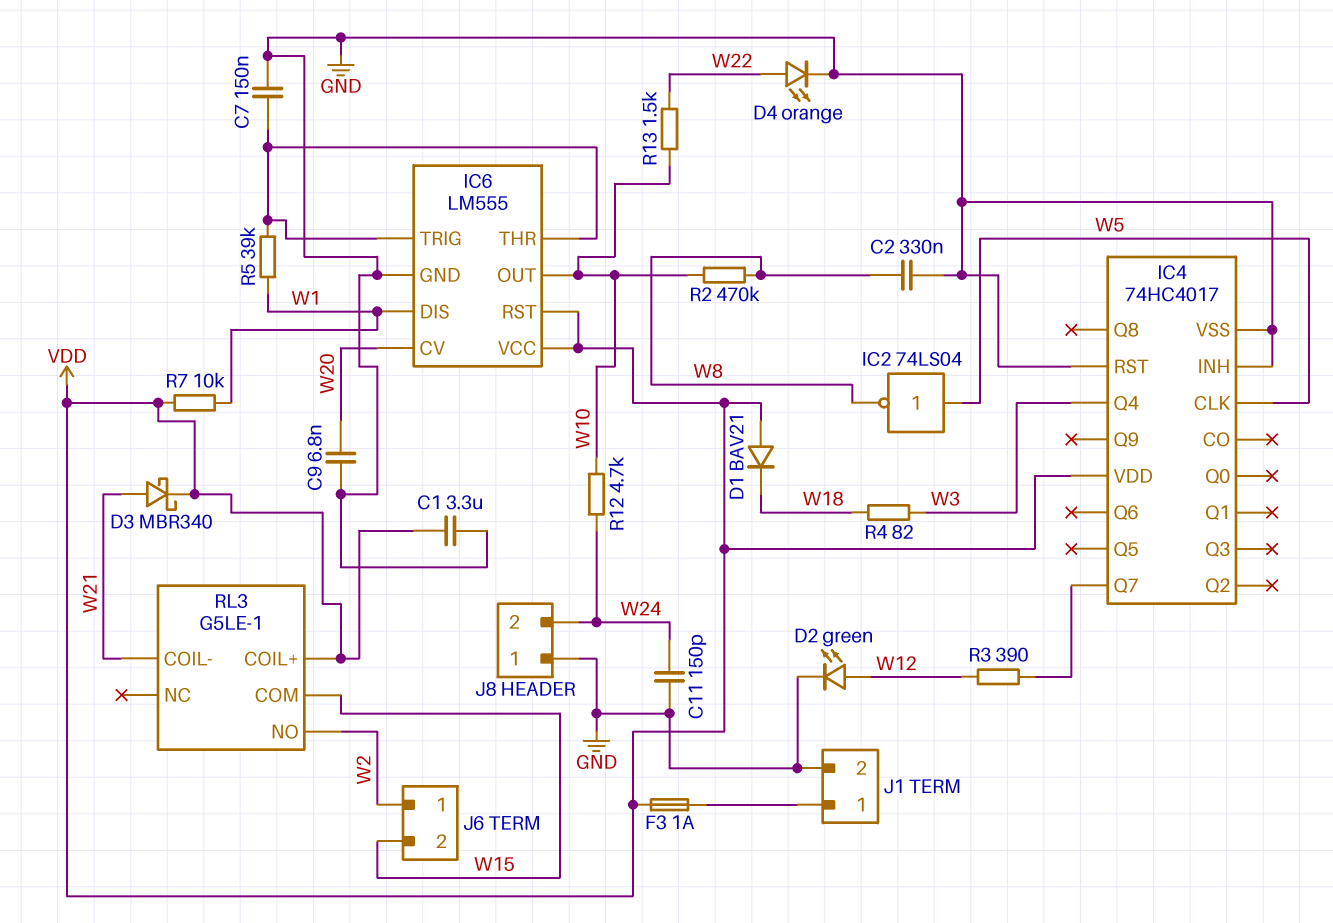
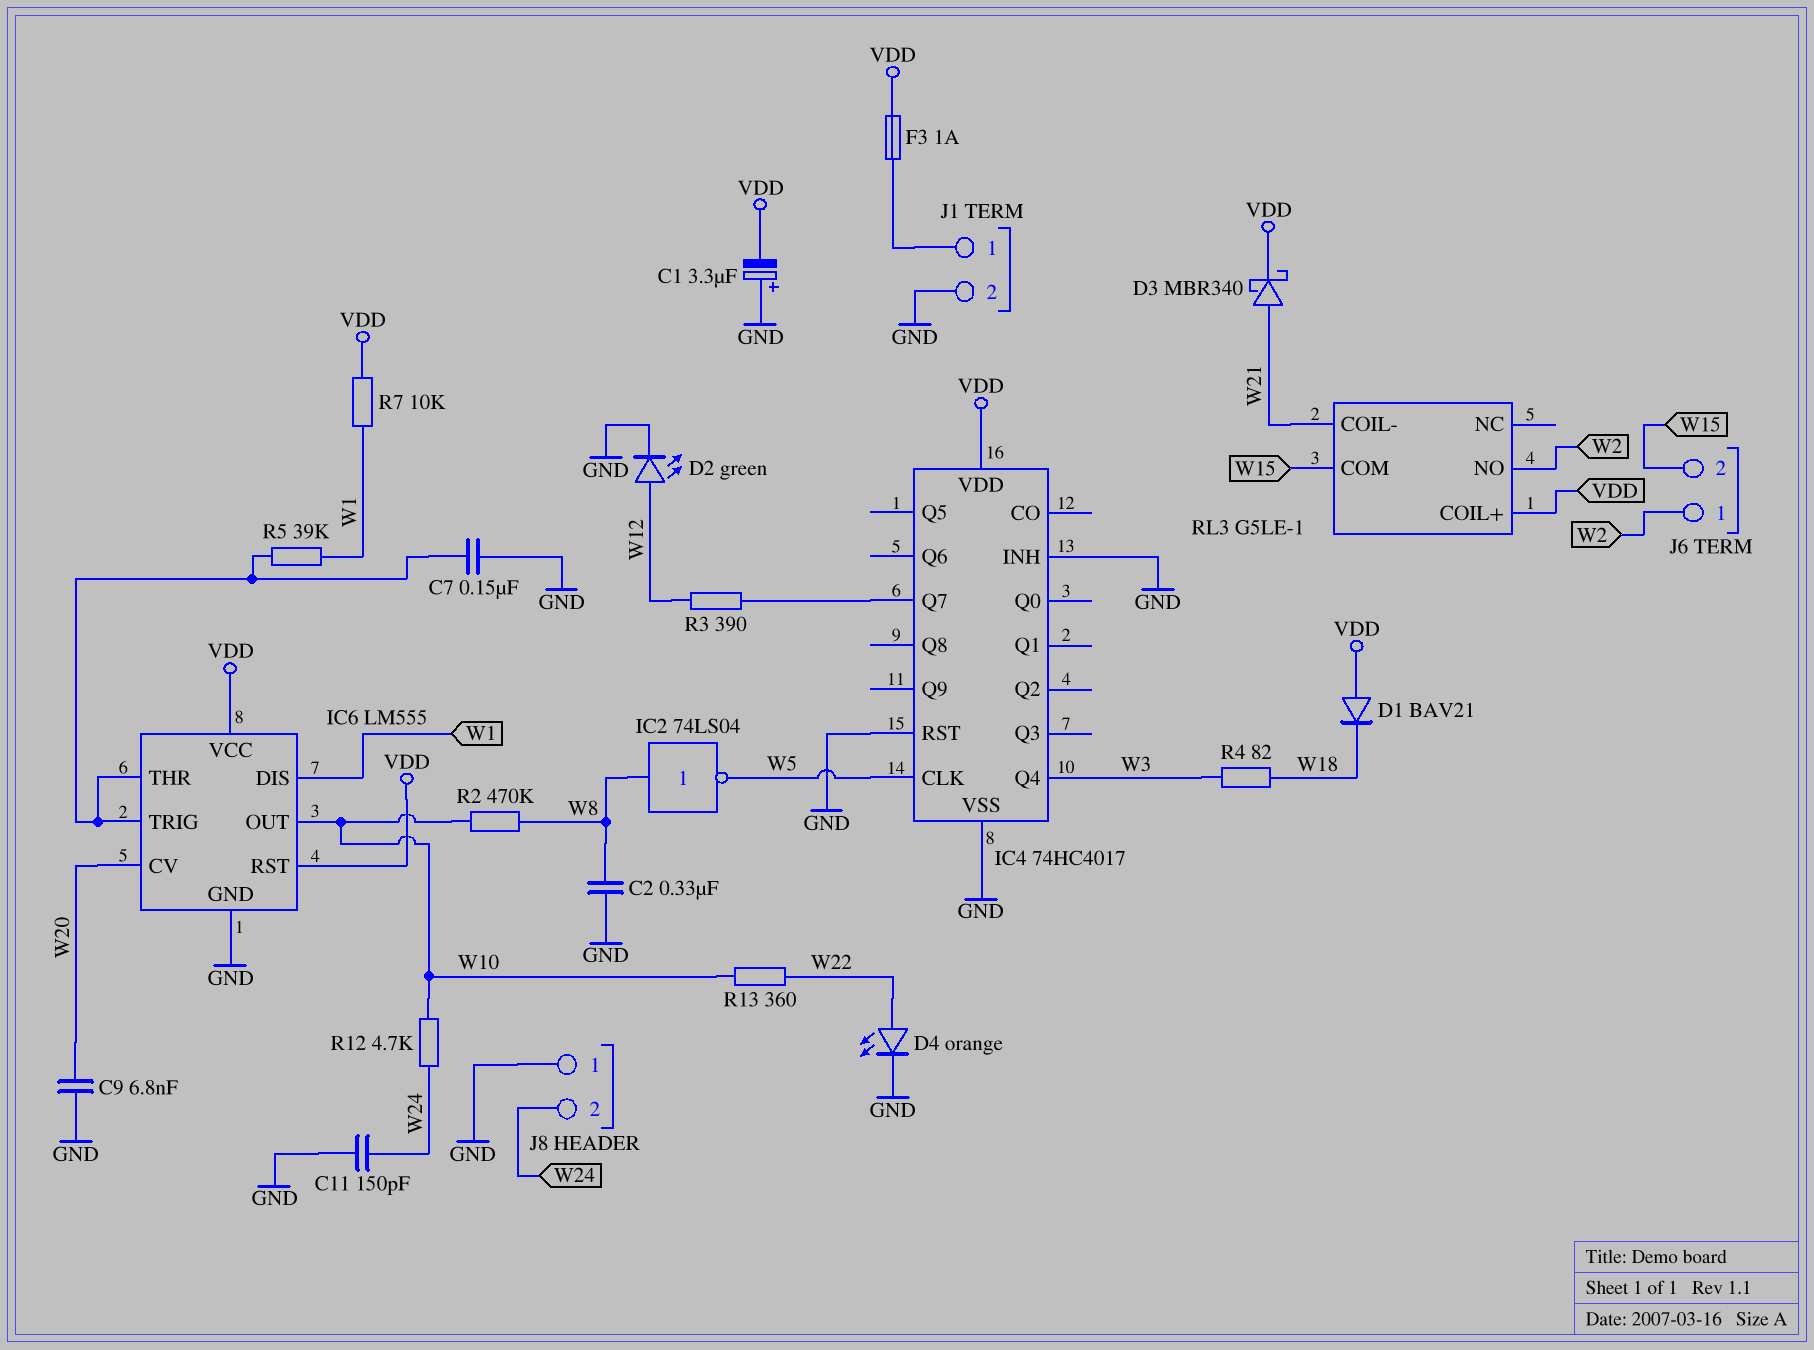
C1: 3.3uF (GND, VDD) -> 3.3uF (plus GND, minus VDD)
IC2: NOT 74LS04 (in W5, out W8) -> NOT 74LS04 (in W8, out W5)
R13: 1.5k (W10, W22) -> 360 (W10, W22)

